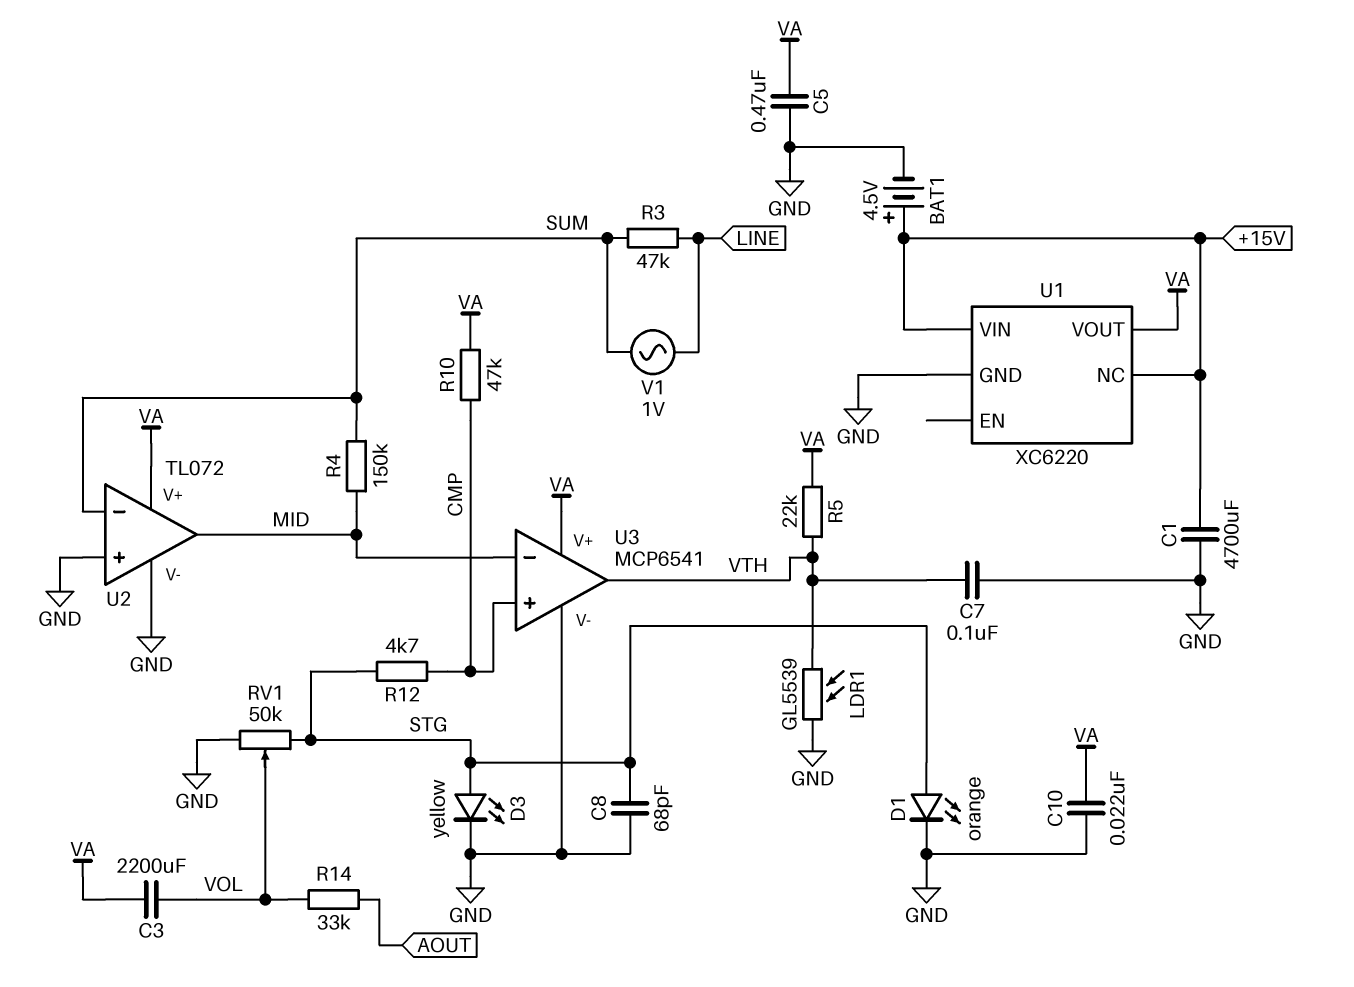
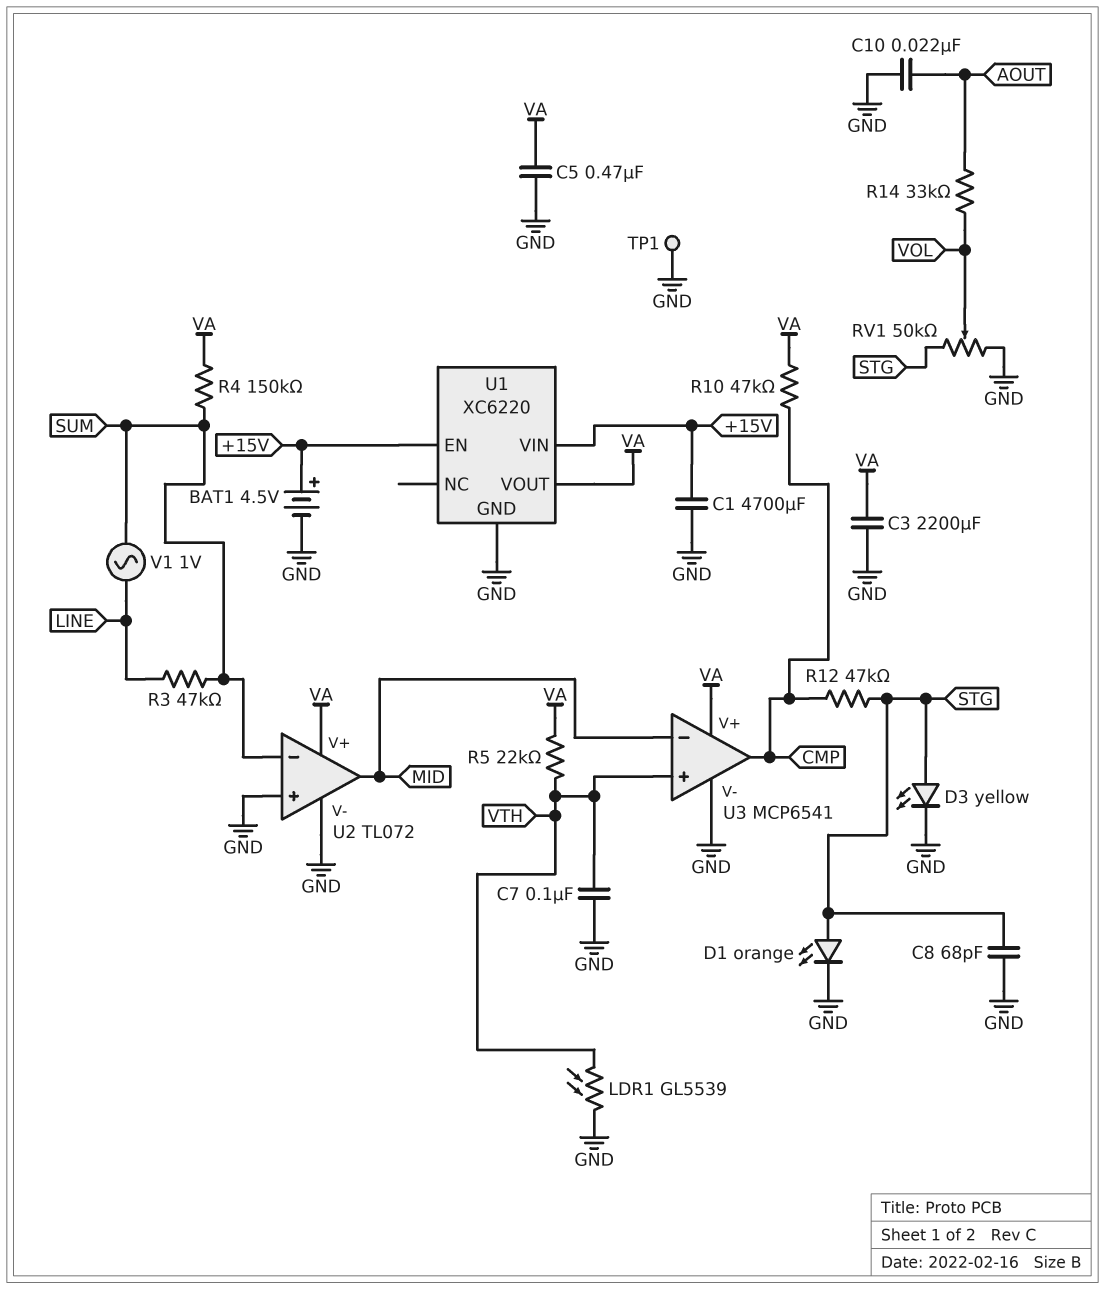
C3: 2200uF (VA, VOL) -> 2200uF (GND, VA)
C10: 22nF (GND, VA) -> 22nF (AOUT, GND)
R4: 150k (MID, SUM) -> 150k (SUM, VA)
R12: 4.7k (CMP, STG) -> 47k (CMP, STG)
TP1: none -> test point (GND)
U1 pin EN: none -> +15V
U1 pin NC: +15V -> none
U3 pin in+: CMP -> VTH
U3 pin out: VTH -> CMP

